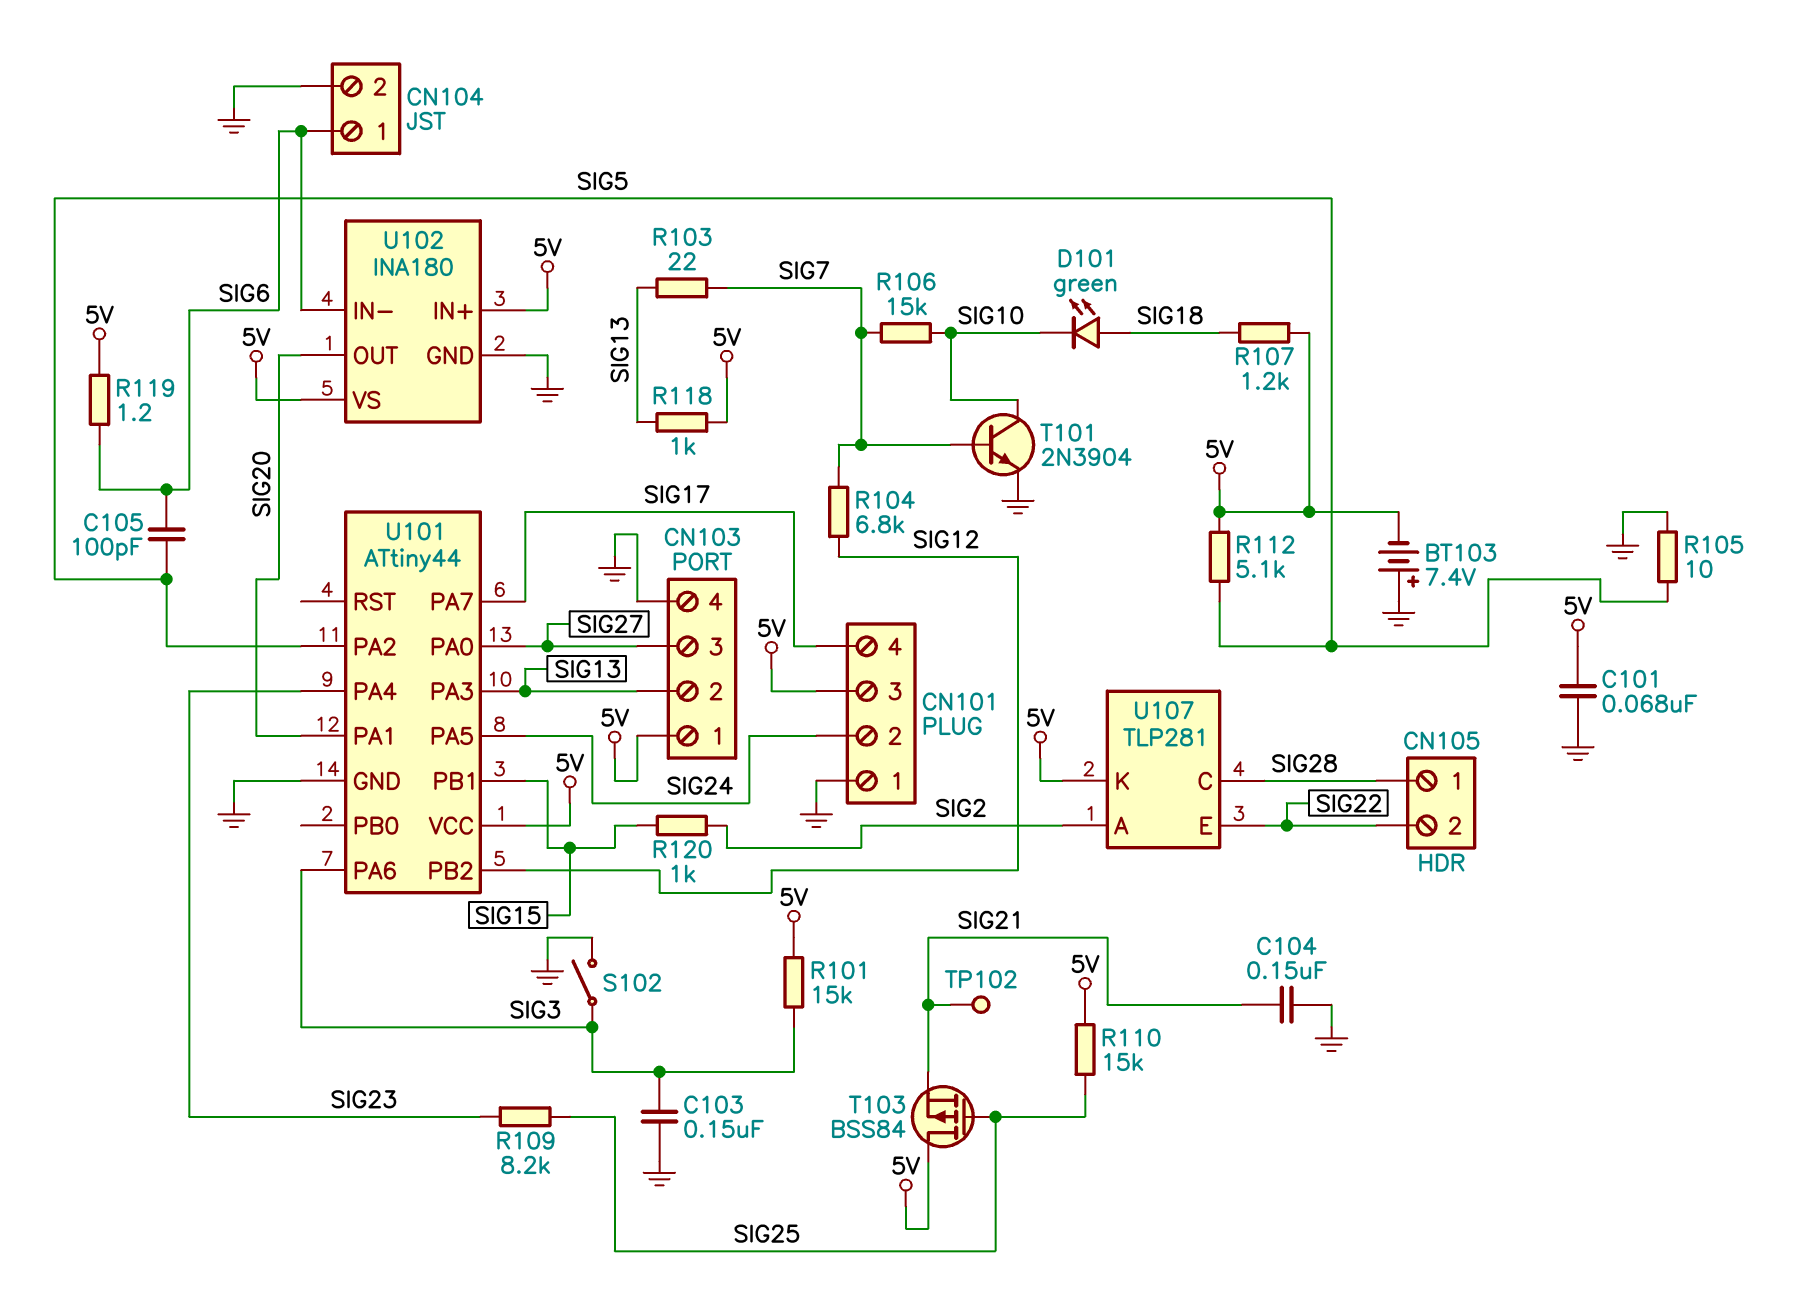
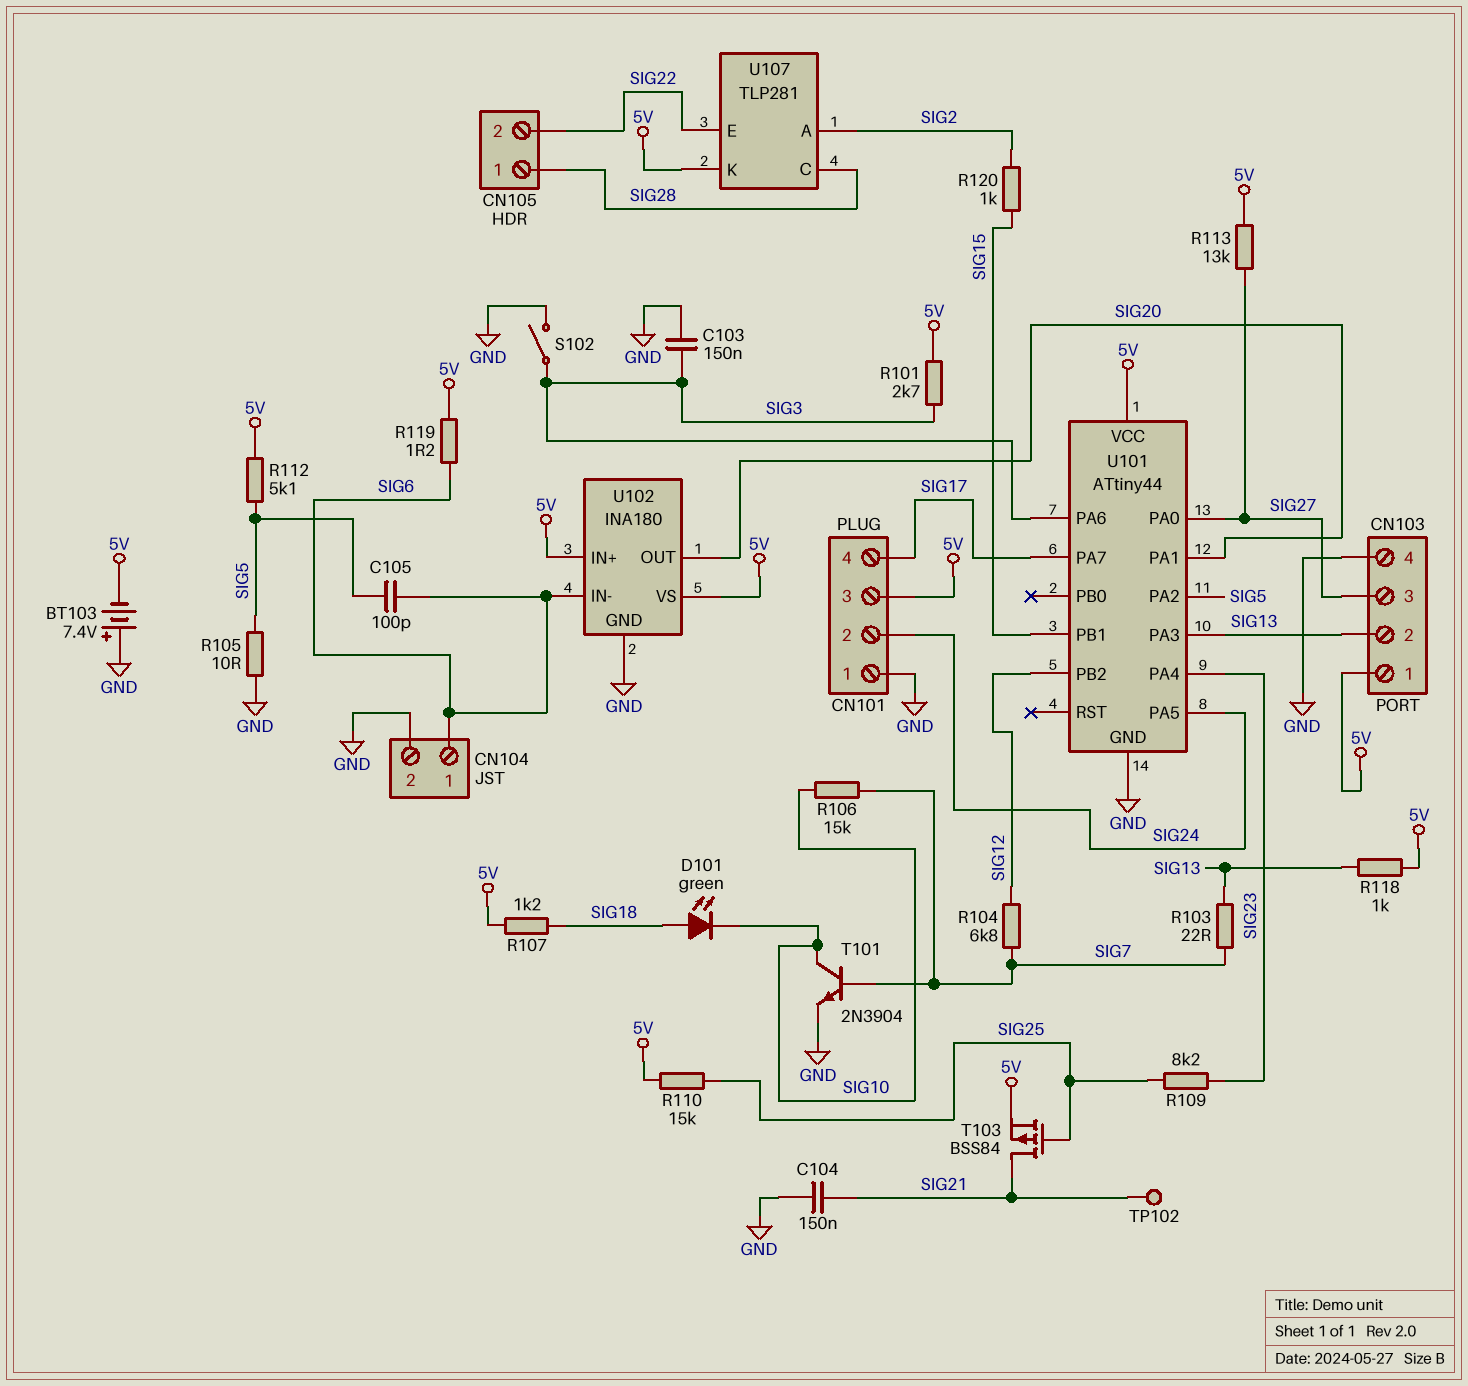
C101: 68nF (5V, GND) -> none
R101: 15k (5V, SIG3) -> 2.7k (5V, SIG3)
R113: none -> 13k (5V, SIG27)
T103: PMOS BSS84 (G SIG25, D 5V, S SIG21) -> PMOS BSS84 (G SIG25, D SIG21, S 5V)

